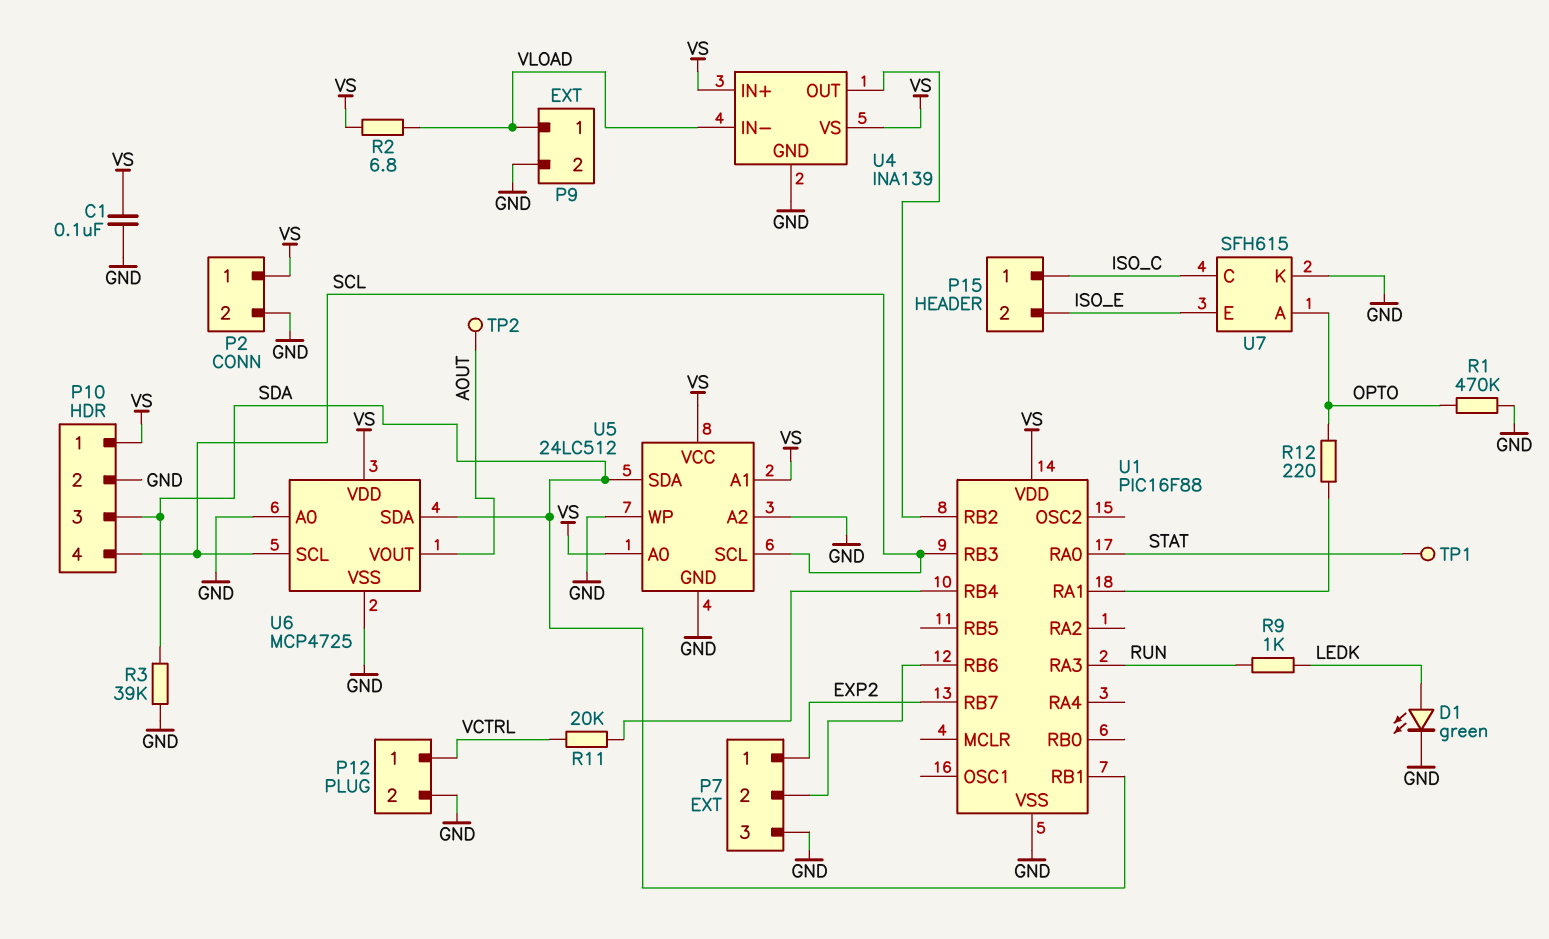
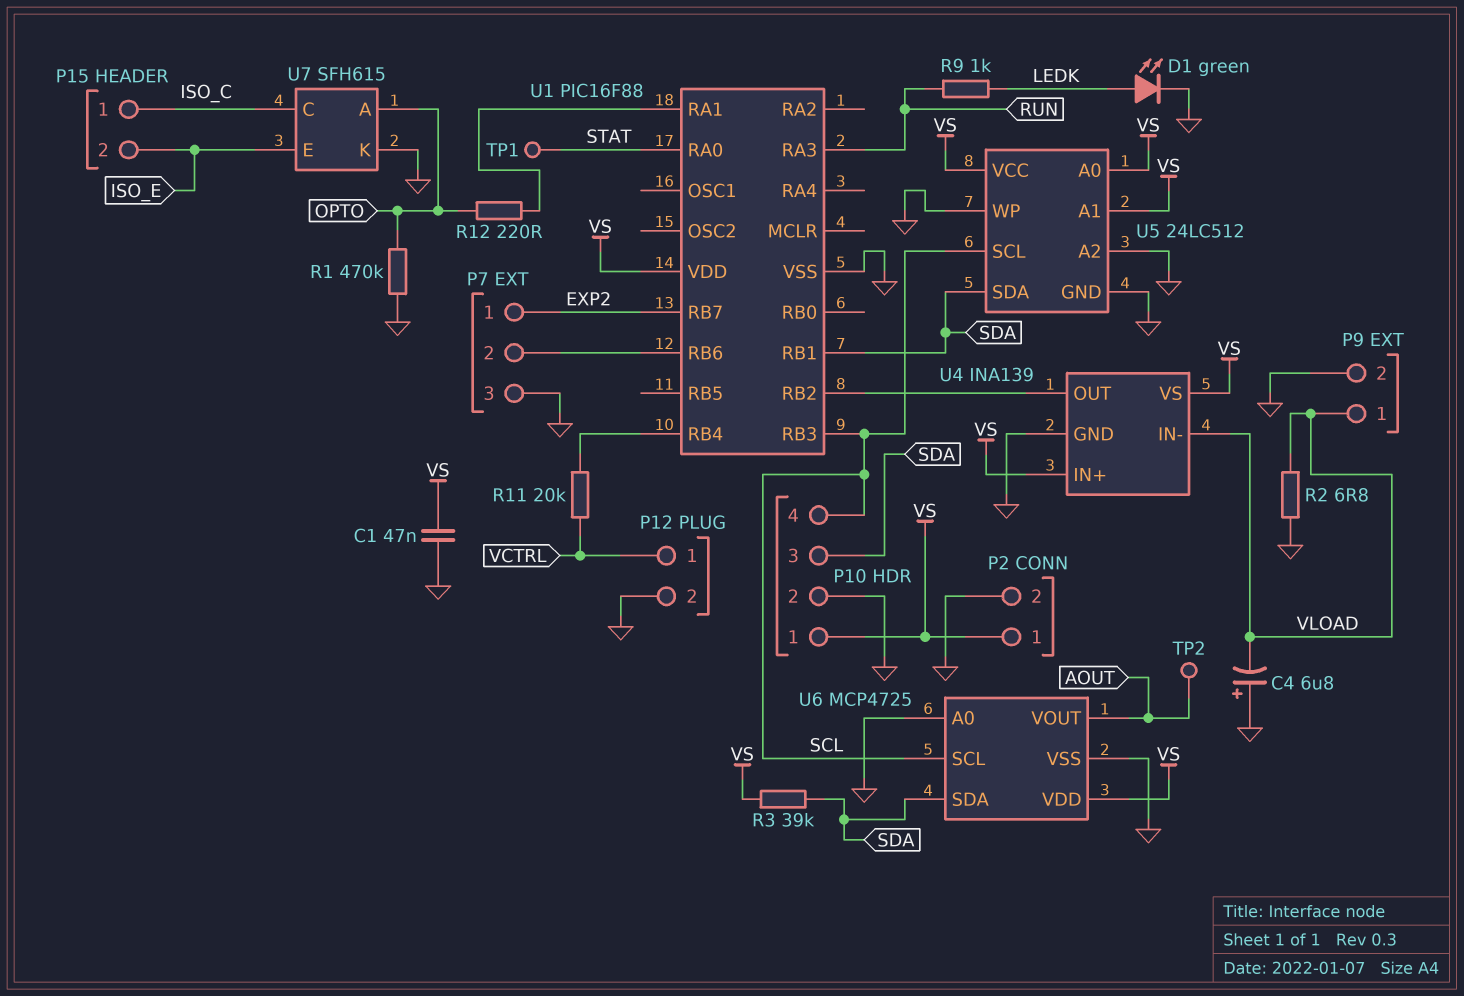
C1: 100nF (GND, VS) -> 47nF (GND, VS)
C4: none -> 6.8uF (plus GND, minus VLOAD)
R2: 6.8 (VLOAD, VS) -> 6.8 (GND, VLOAD)
R3: 39k (GND, SDA) -> 39k (SDA, VS)

